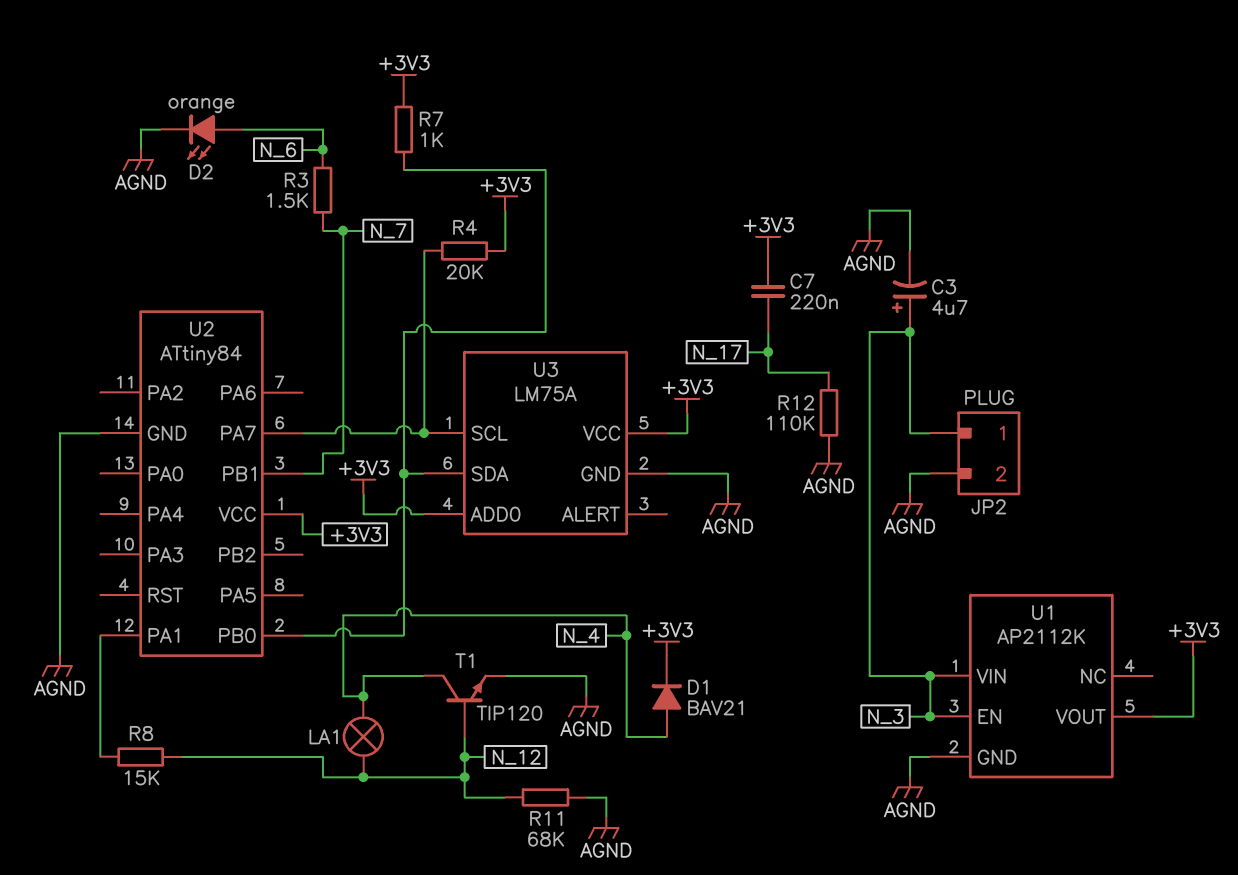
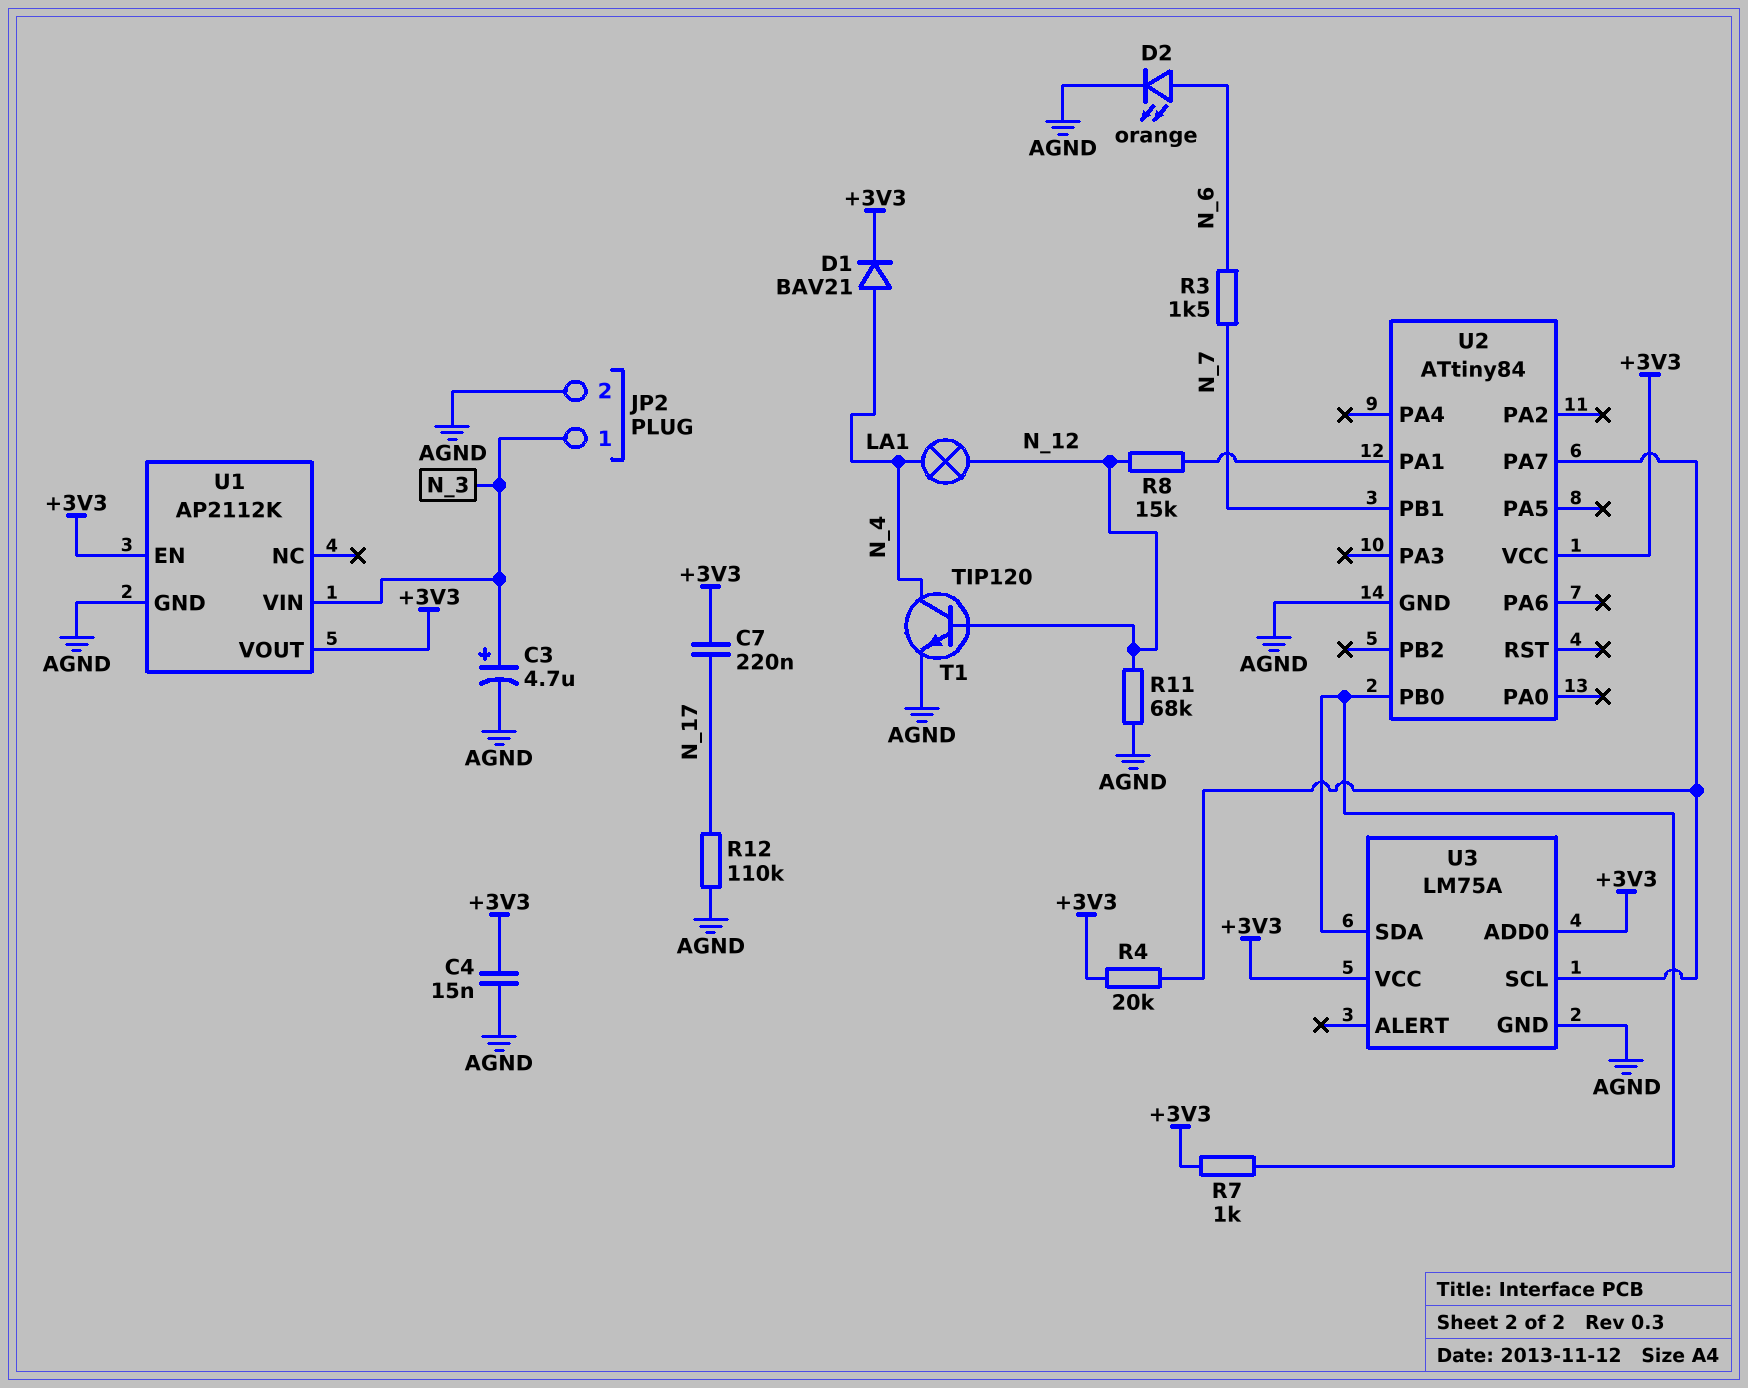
C4: none -> 15nF (+3V3, AGND)
U1 pin EN: N_3 -> +3V3

